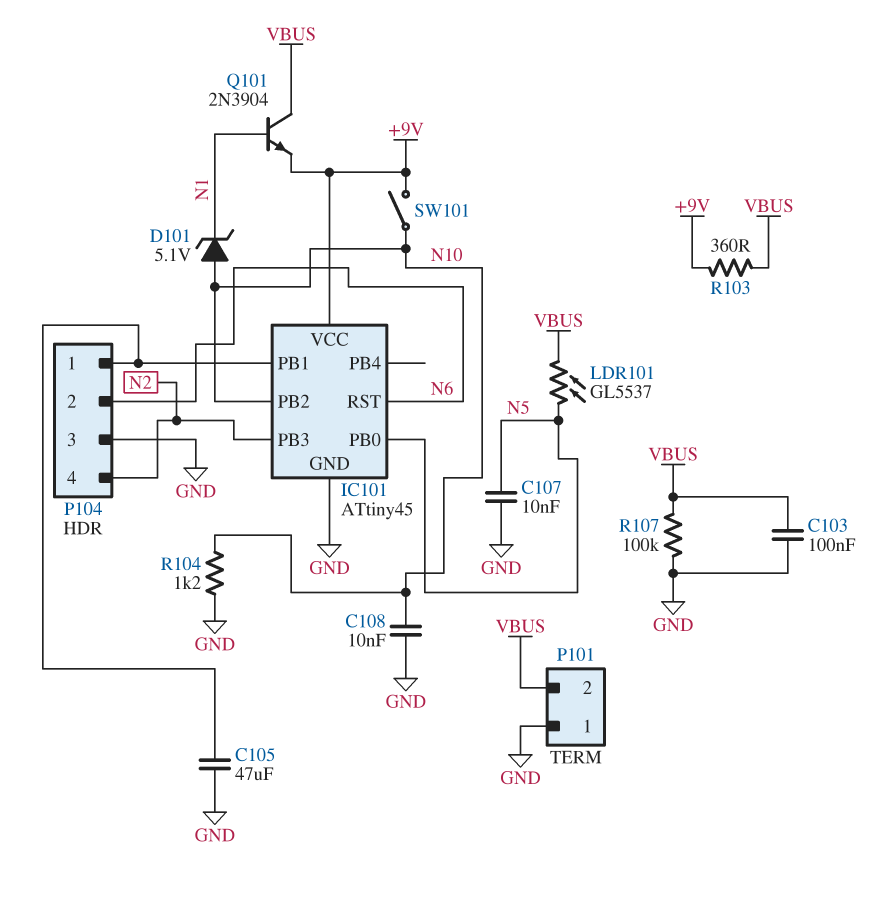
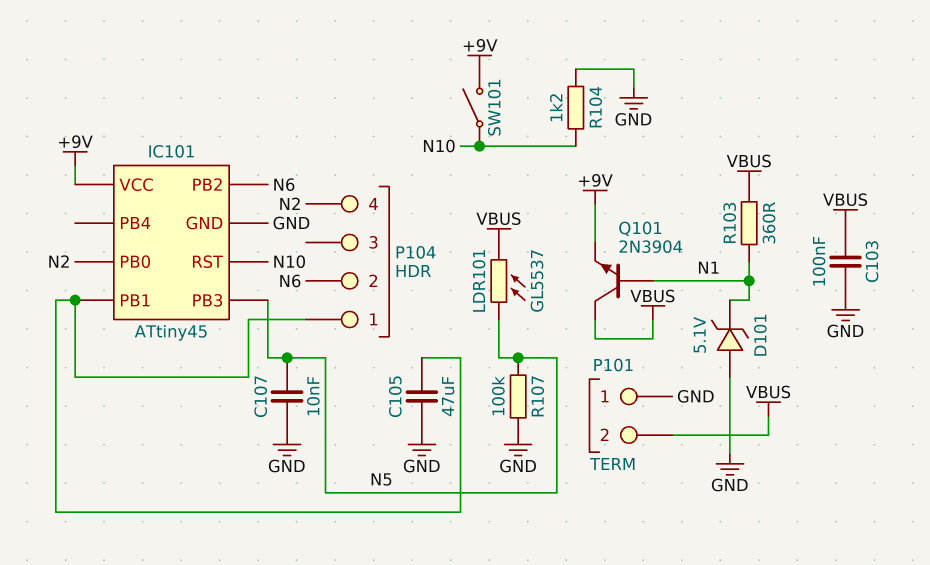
C108: 10nF (GND, N10) -> none
D101: zener 5.1V (A N10, K N1) -> zener 5.1V (A GND, K N1)
IC101 pin PB0: N5 -> N2
IC101 pin PB2: N10 -> N6
IC101 pin PB3: N2 -> N5
IC101 pin RST: N6 -> N10
P104 pin 3: GND -> none
R103: 360 (+9V, VBUS) -> 360 (N1, VBUS)
R107: 100k (GND, VBUS) -> 100k (GND, N5)

